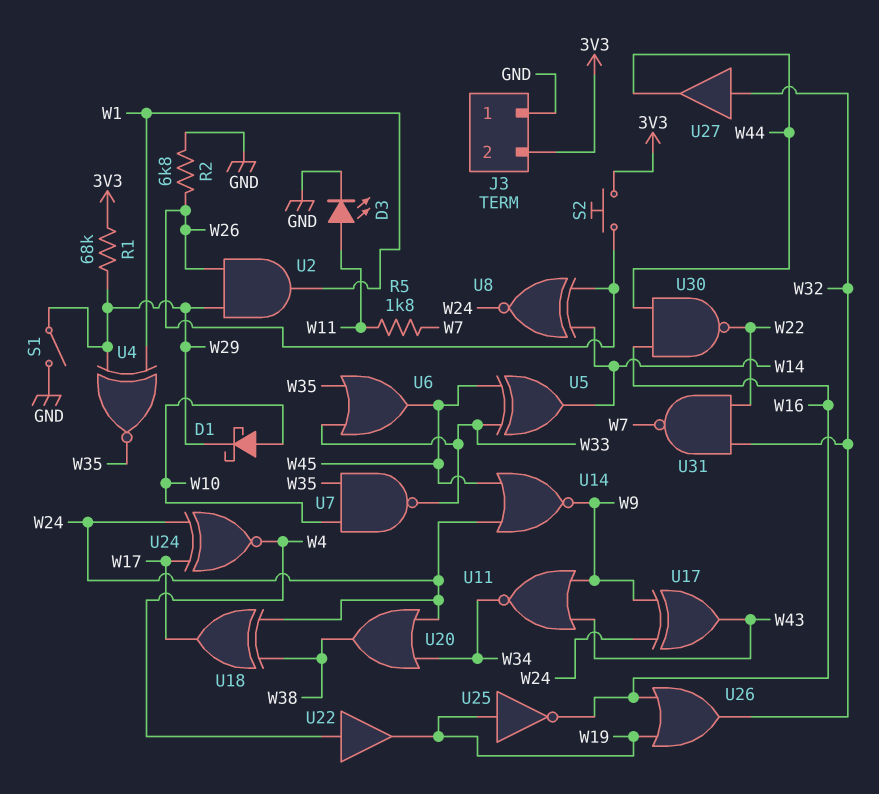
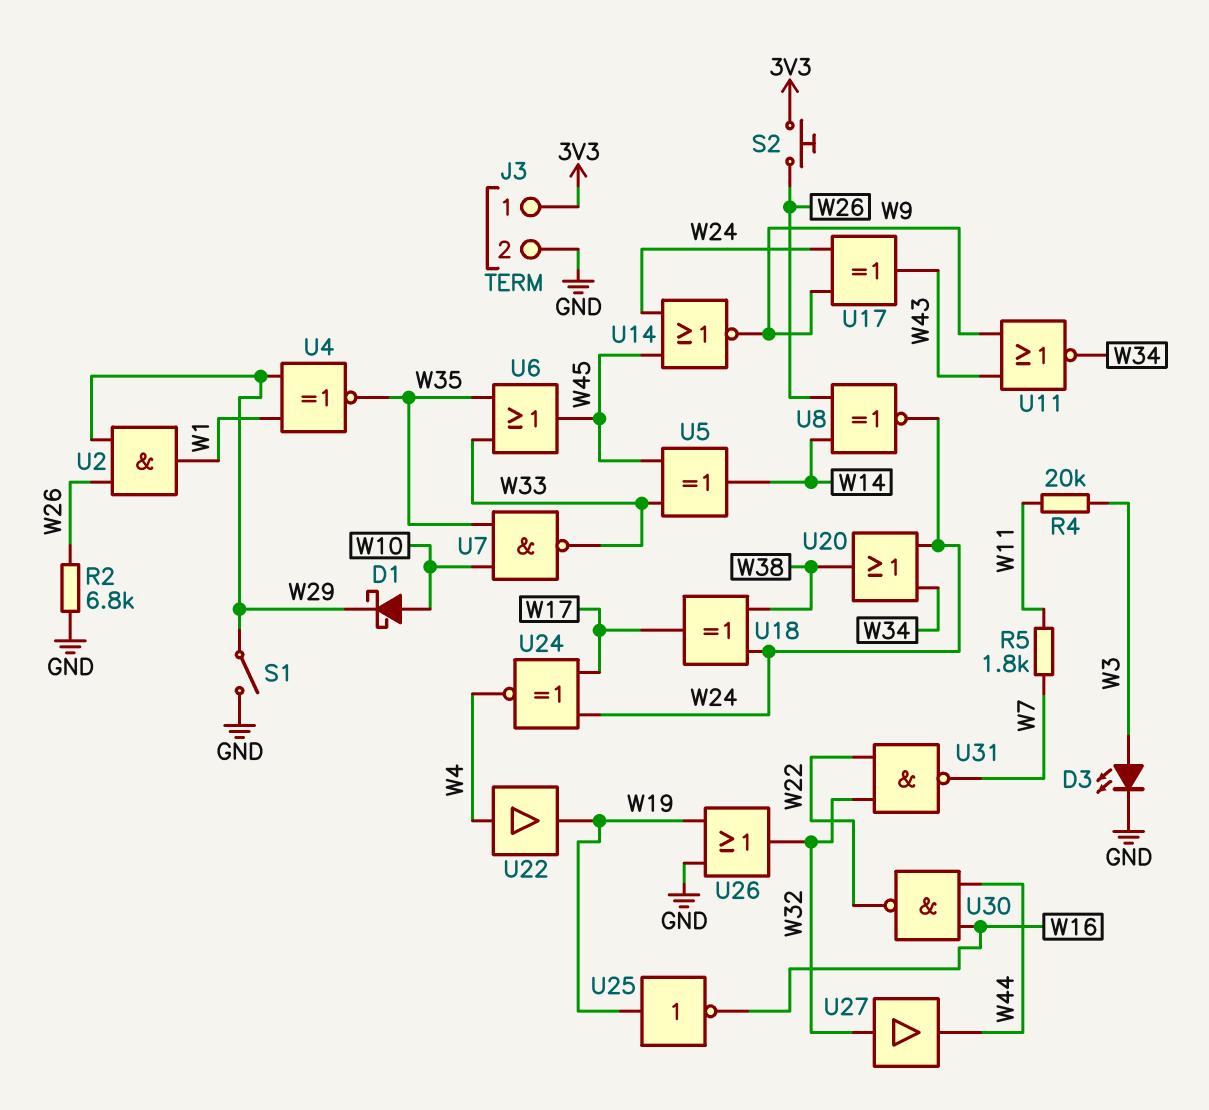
D3: LED (A W11, K GND) -> LED (A W3, K GND)
J3 pin 1: GND -> 3V3
J3 pin 2: 3V3 -> GND
R1: 68k (3V3, W29) -> none
R4: none -> 20k (W3, W11)
U26: OR (in W16, in W19, out W32) -> OR (in GND, in W19, out W32)

